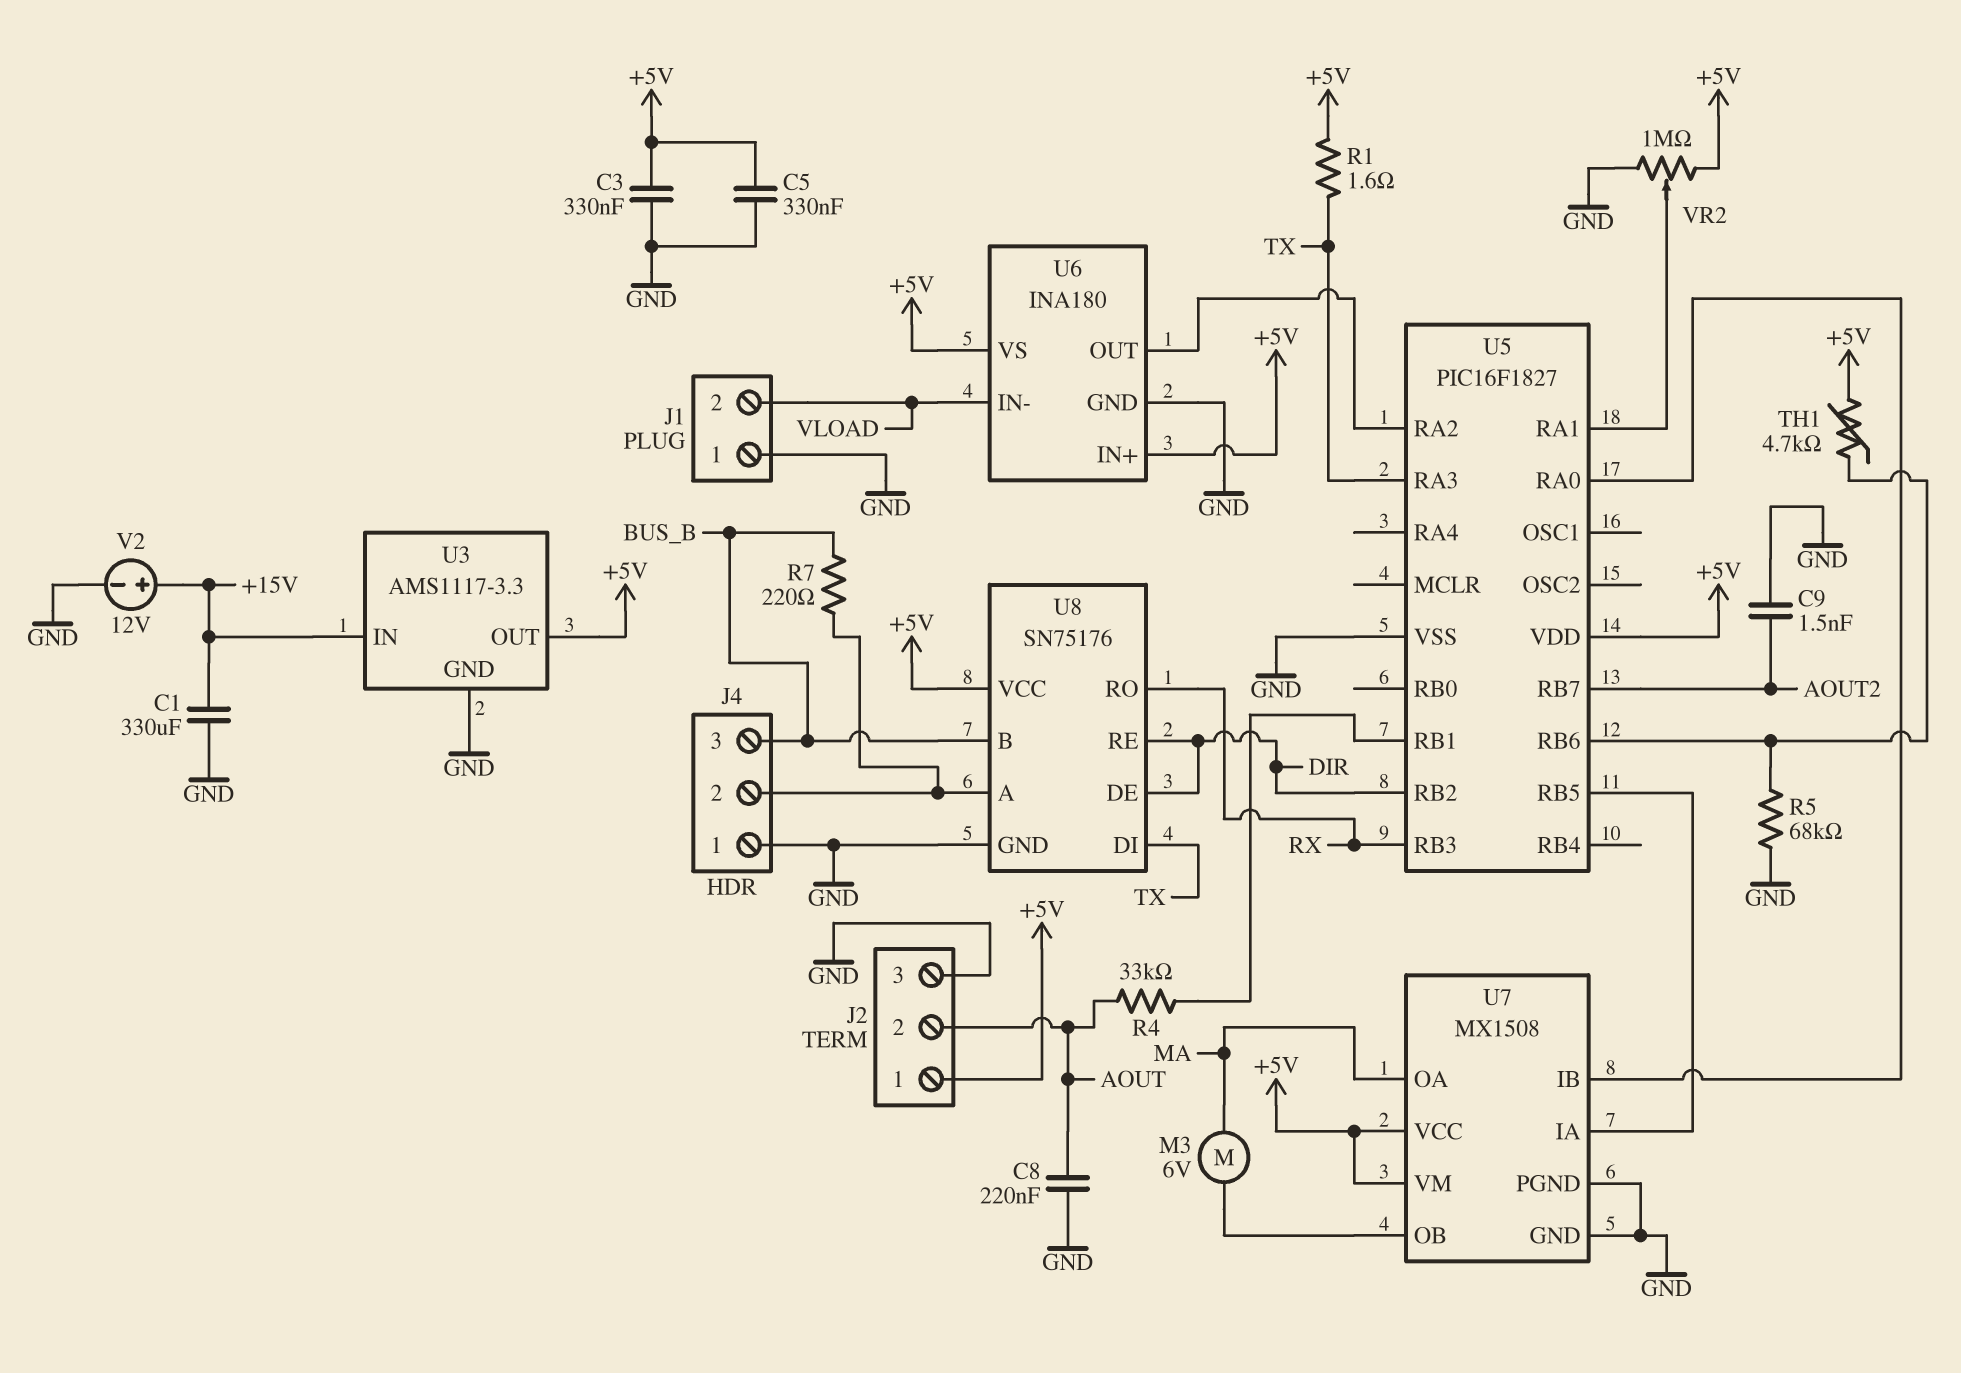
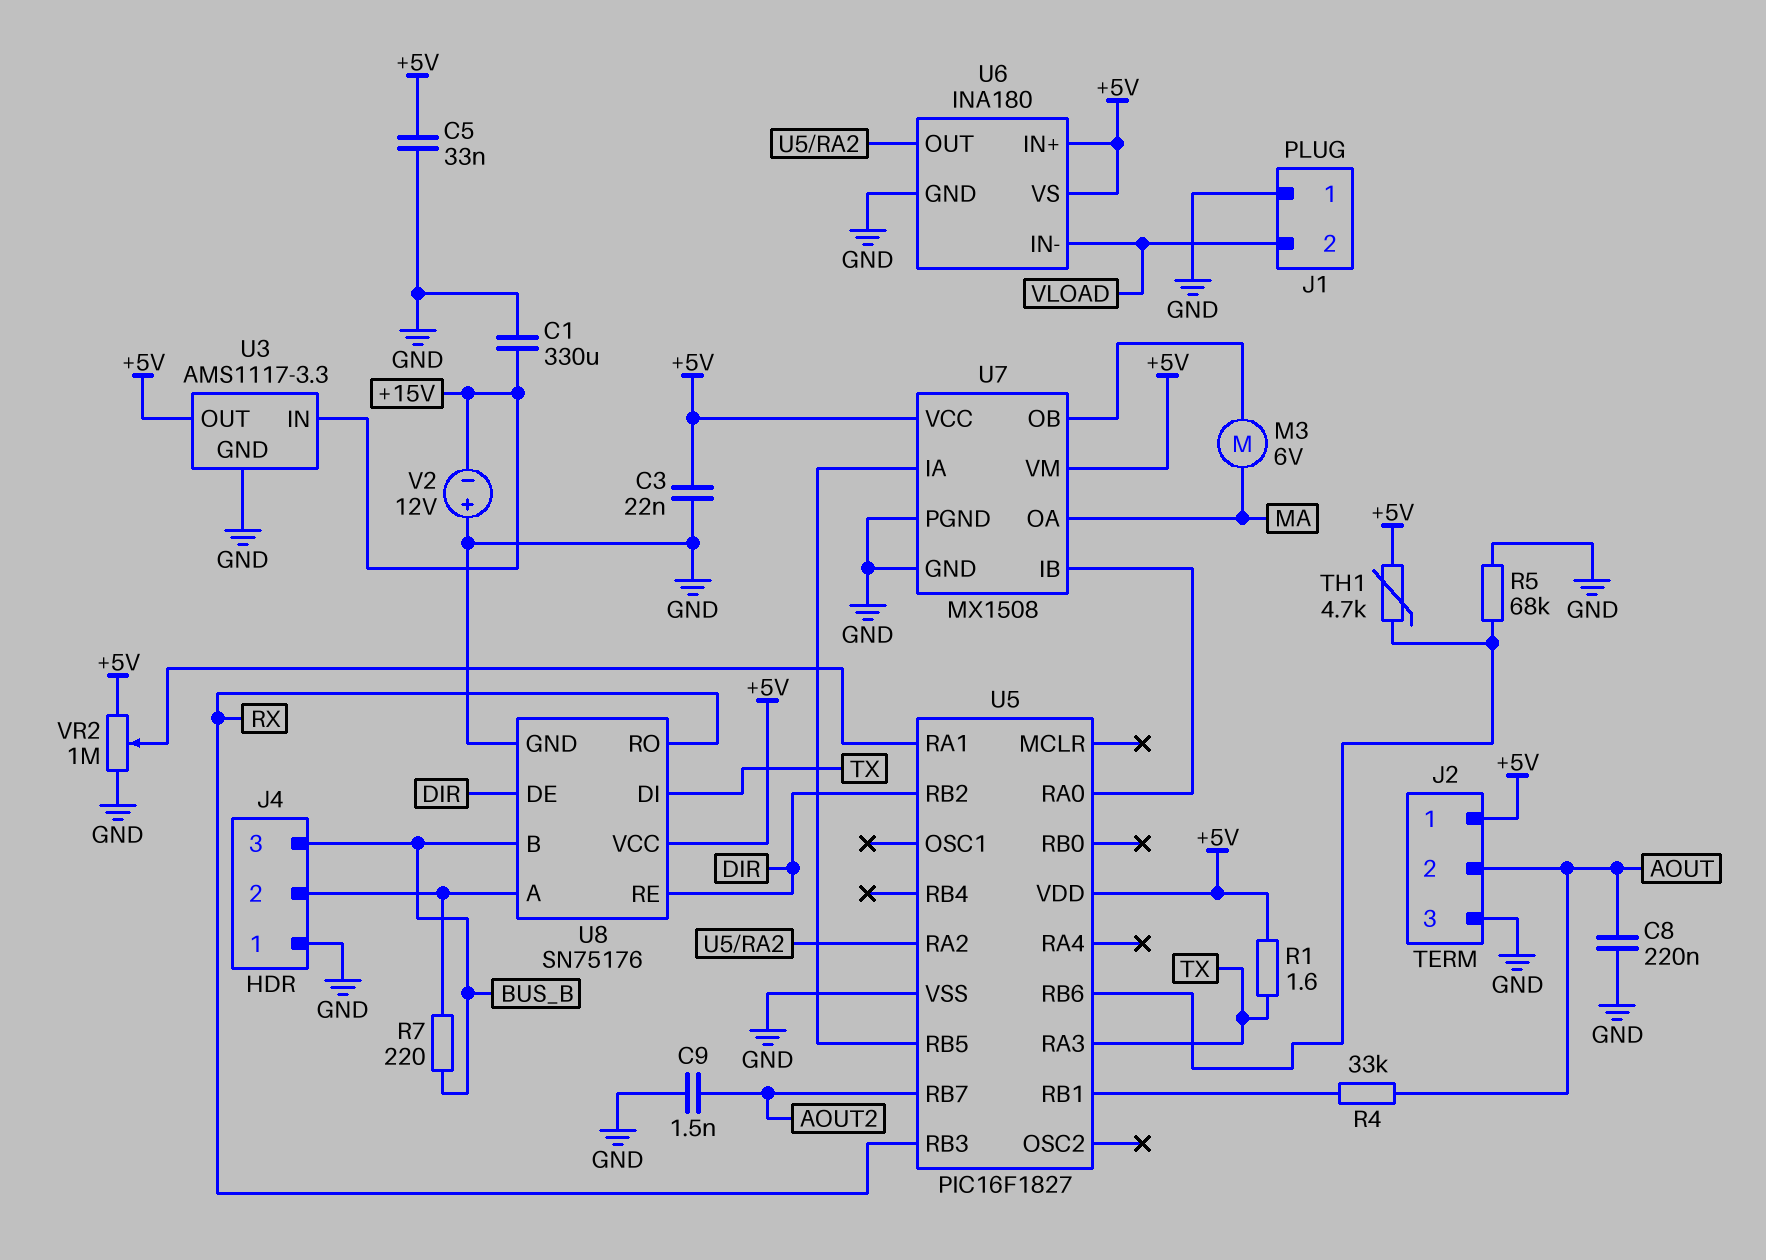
C3: 330nF (+5V, GND) -> 22nF (+5V, GND)
C5: 330nF (+5V, GND) -> 33nF (+5V, GND)
V2: 12V (plus +15V, minus GND) -> 12V (plus GND, minus +15V)

